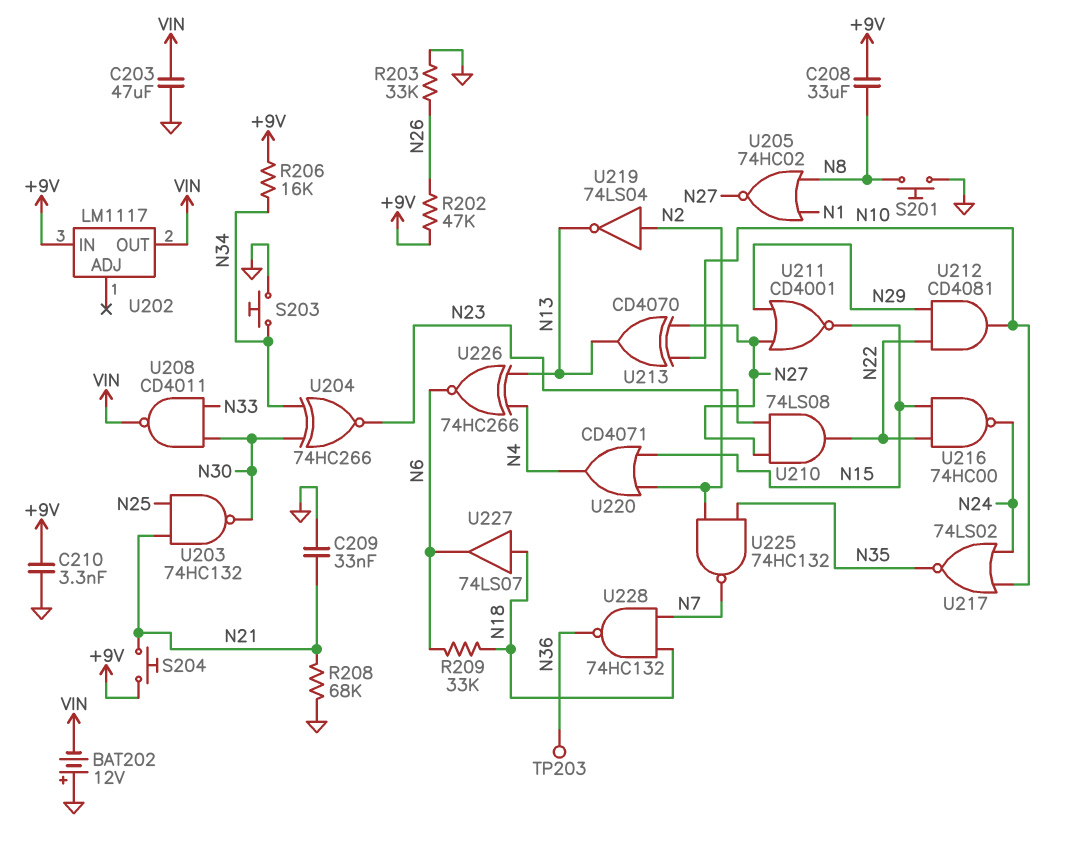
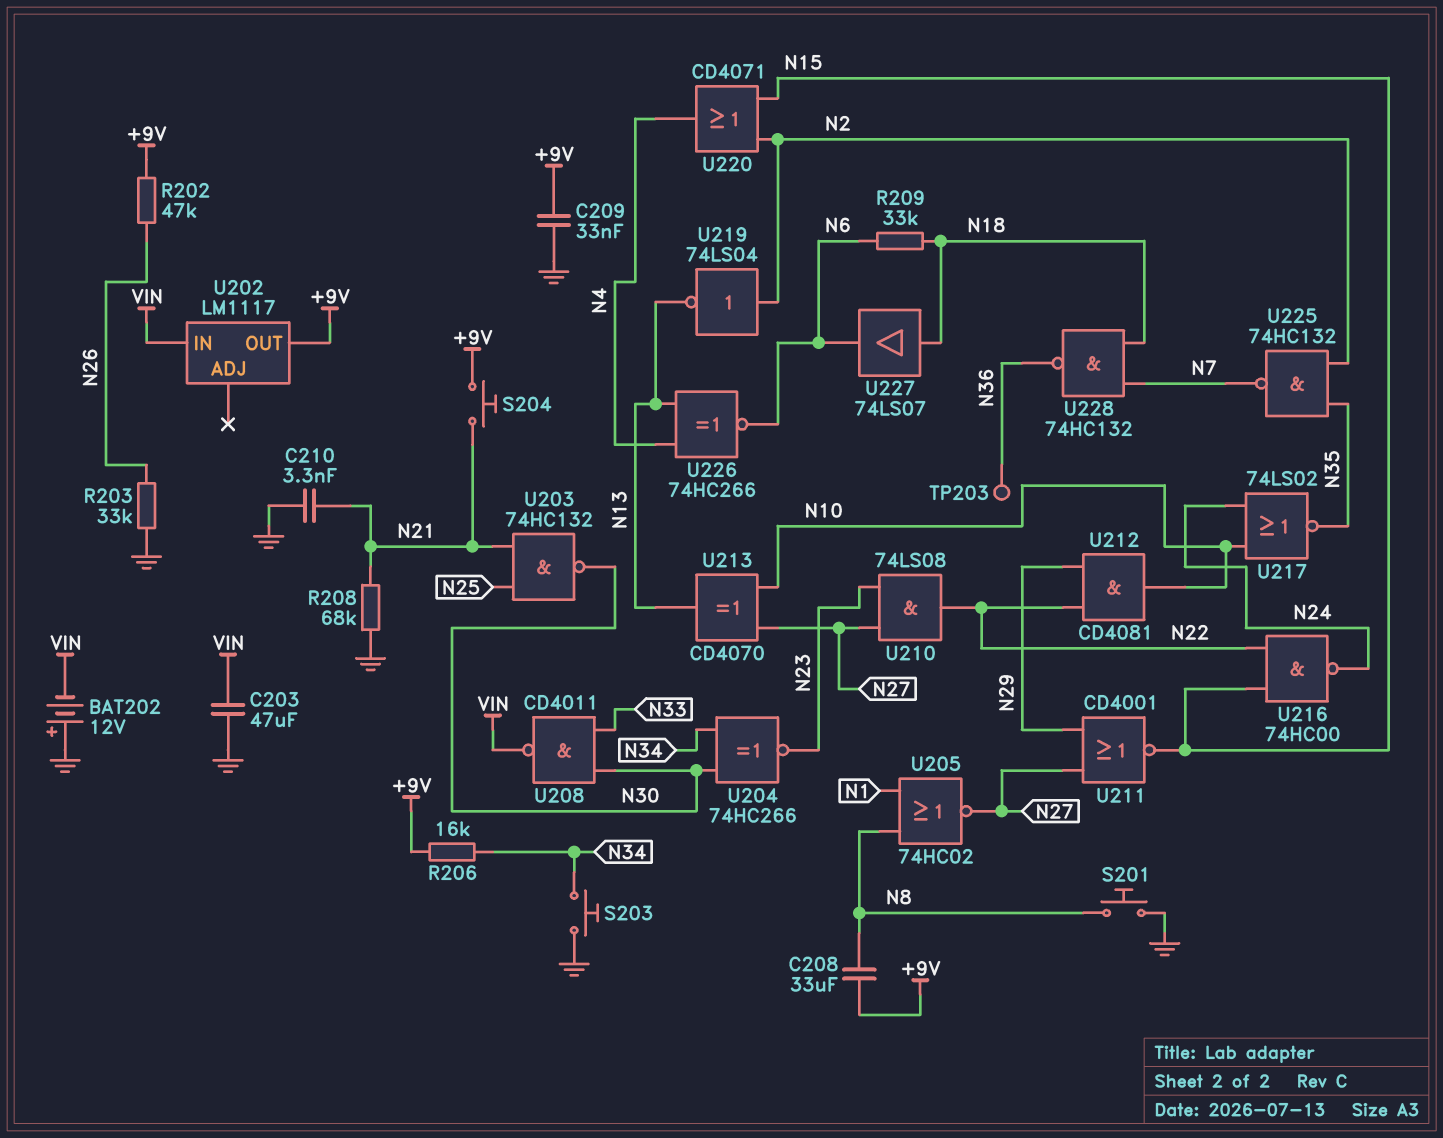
C209: 33nF (GND, N21) -> 33nF (+9V, GND)
C210: 3.3nF (+9V, GND) -> 3.3nF (GND, N21)
U202 pin IN: +9V -> VIN
U202 pin OUT: VIN -> +9V

